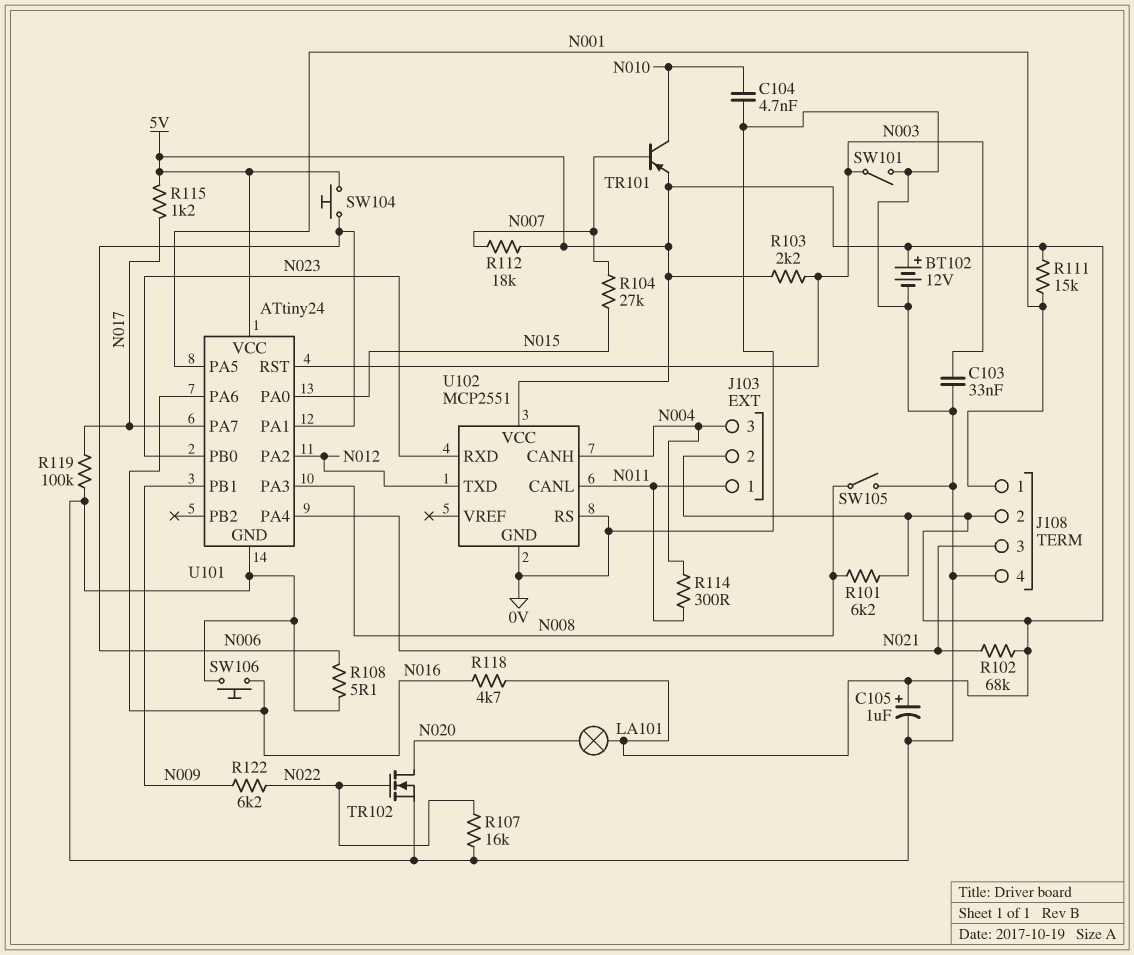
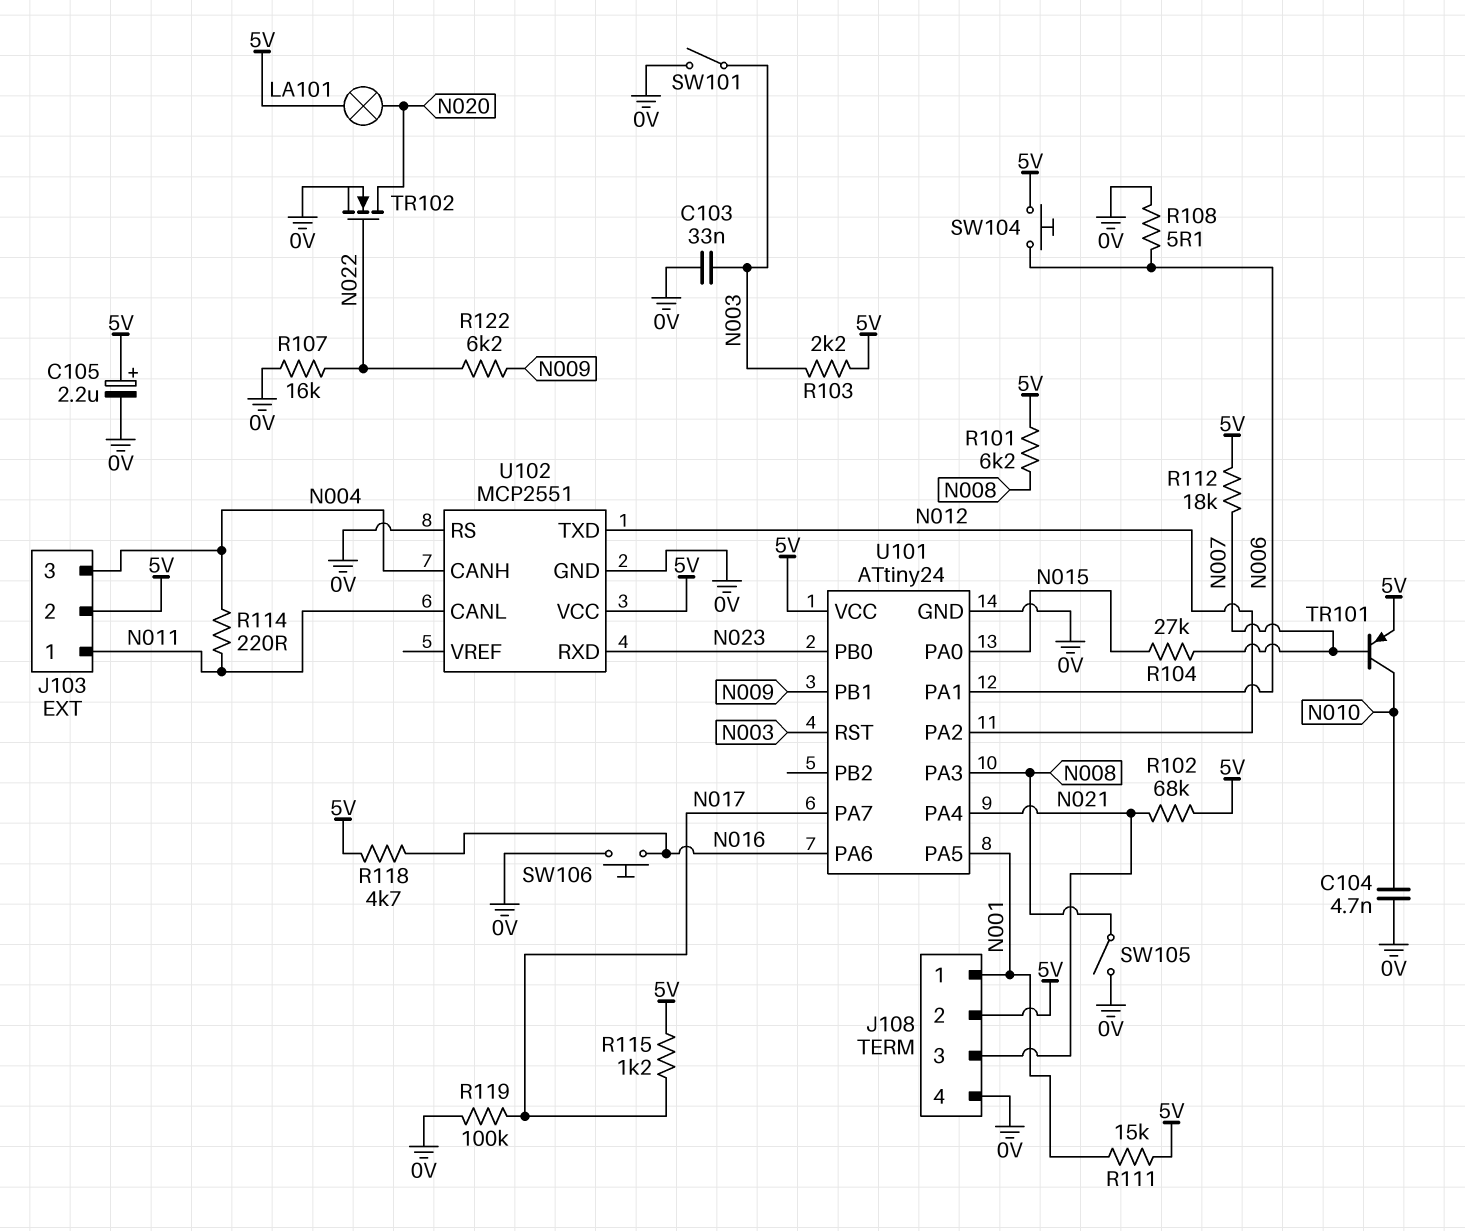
BT102: 12V (plus 5V, minus 0V) -> none
C105: 1uF (plus 5V, minus 0V) -> 2.2uF (plus 5V, minus 0V)
R114: 300 (N004, N011) -> 220 (N004, N011)

